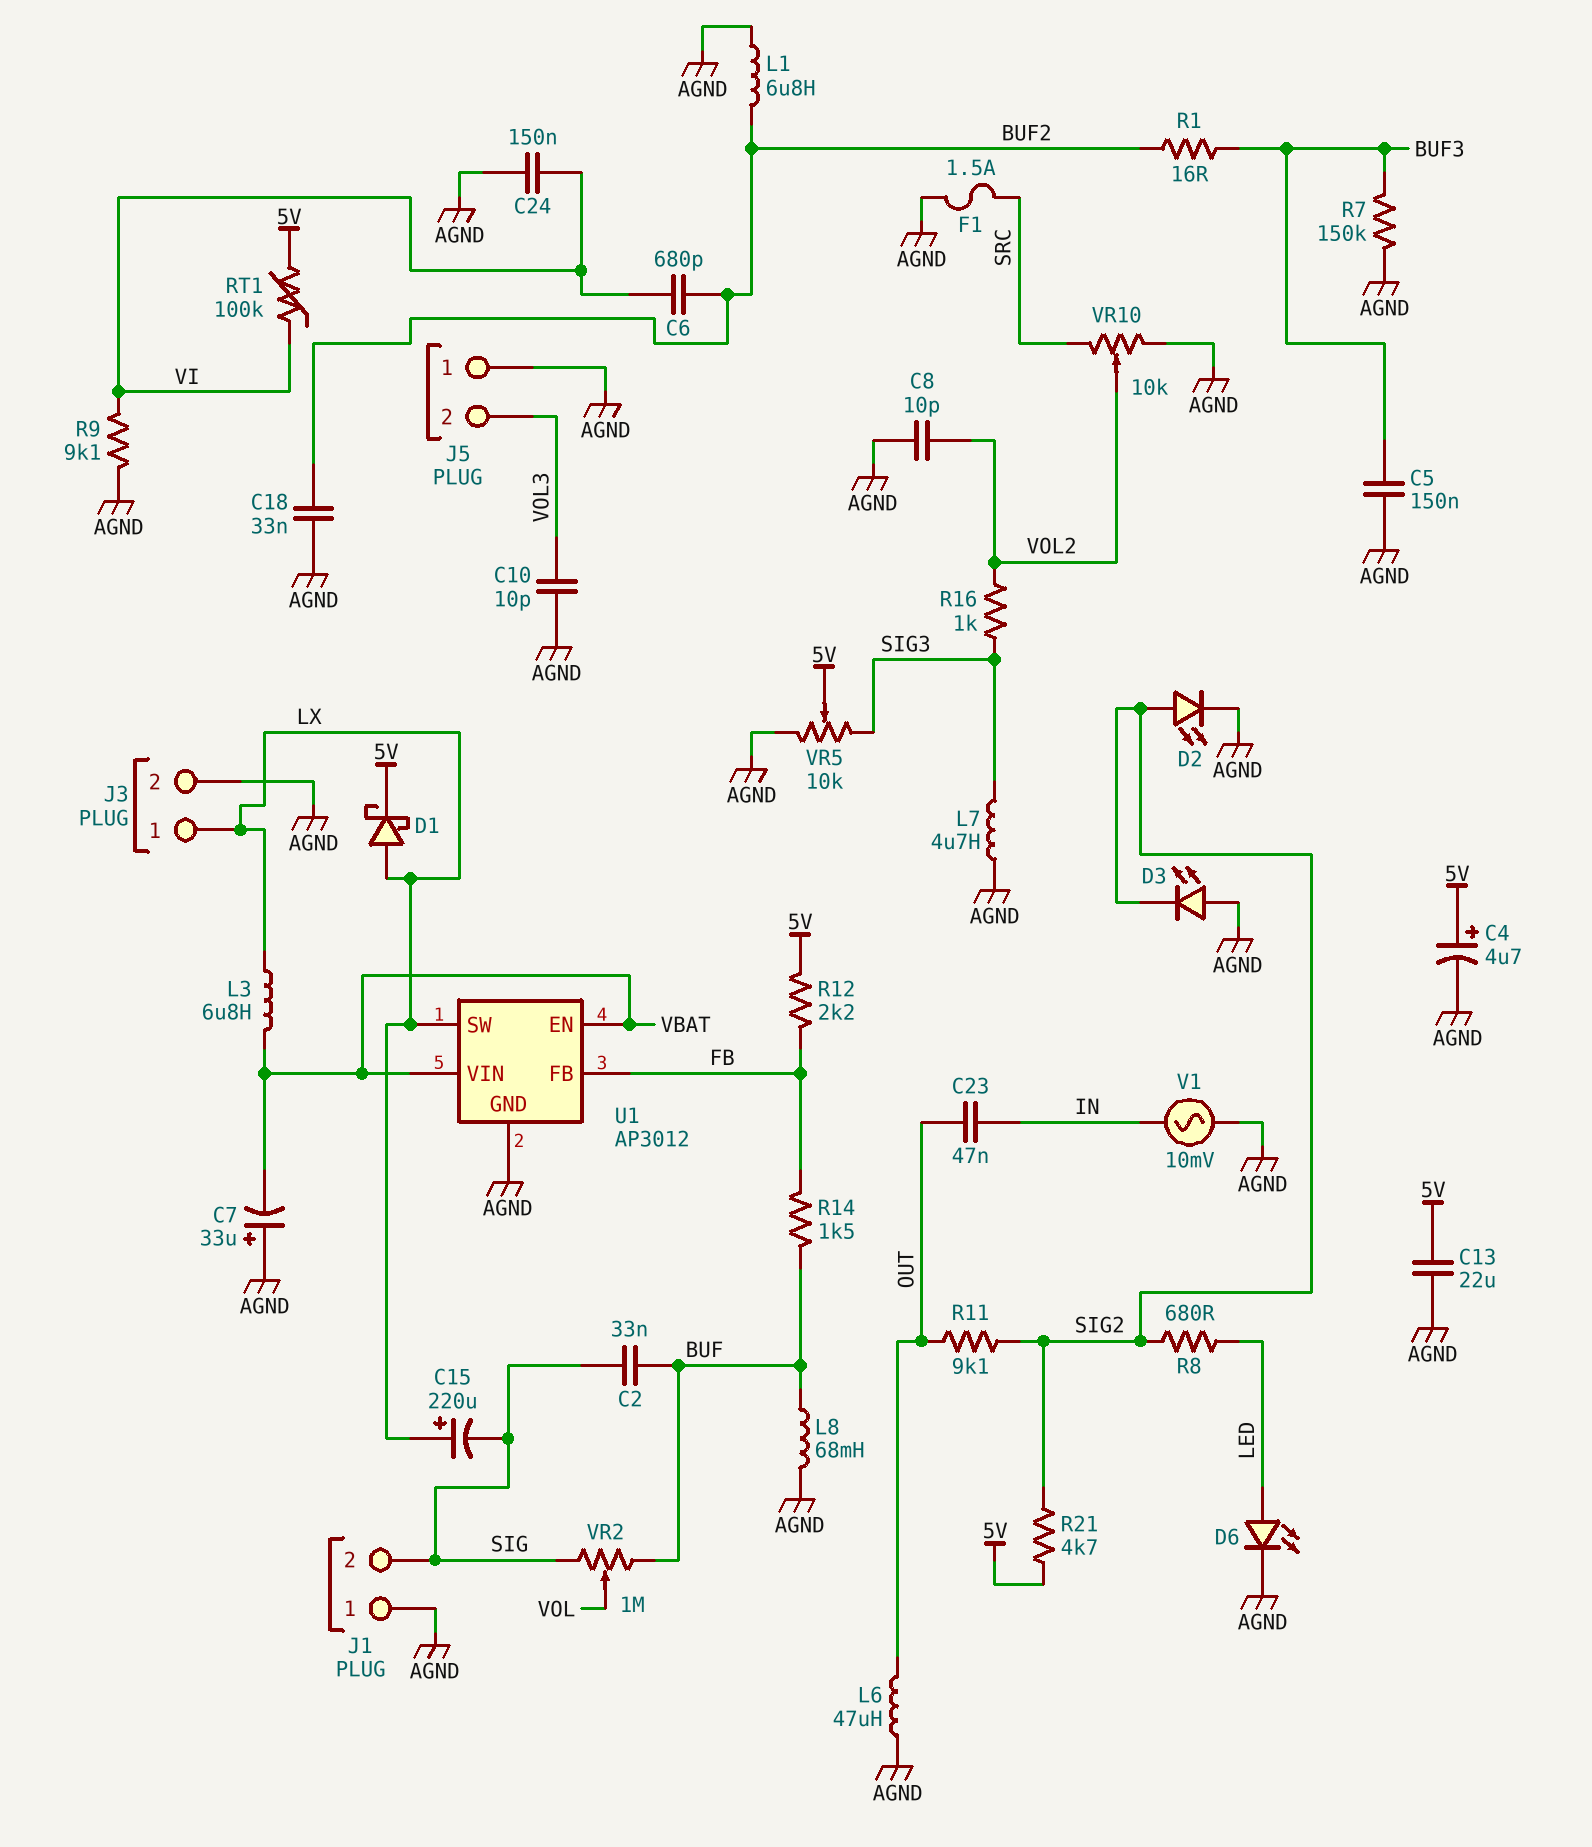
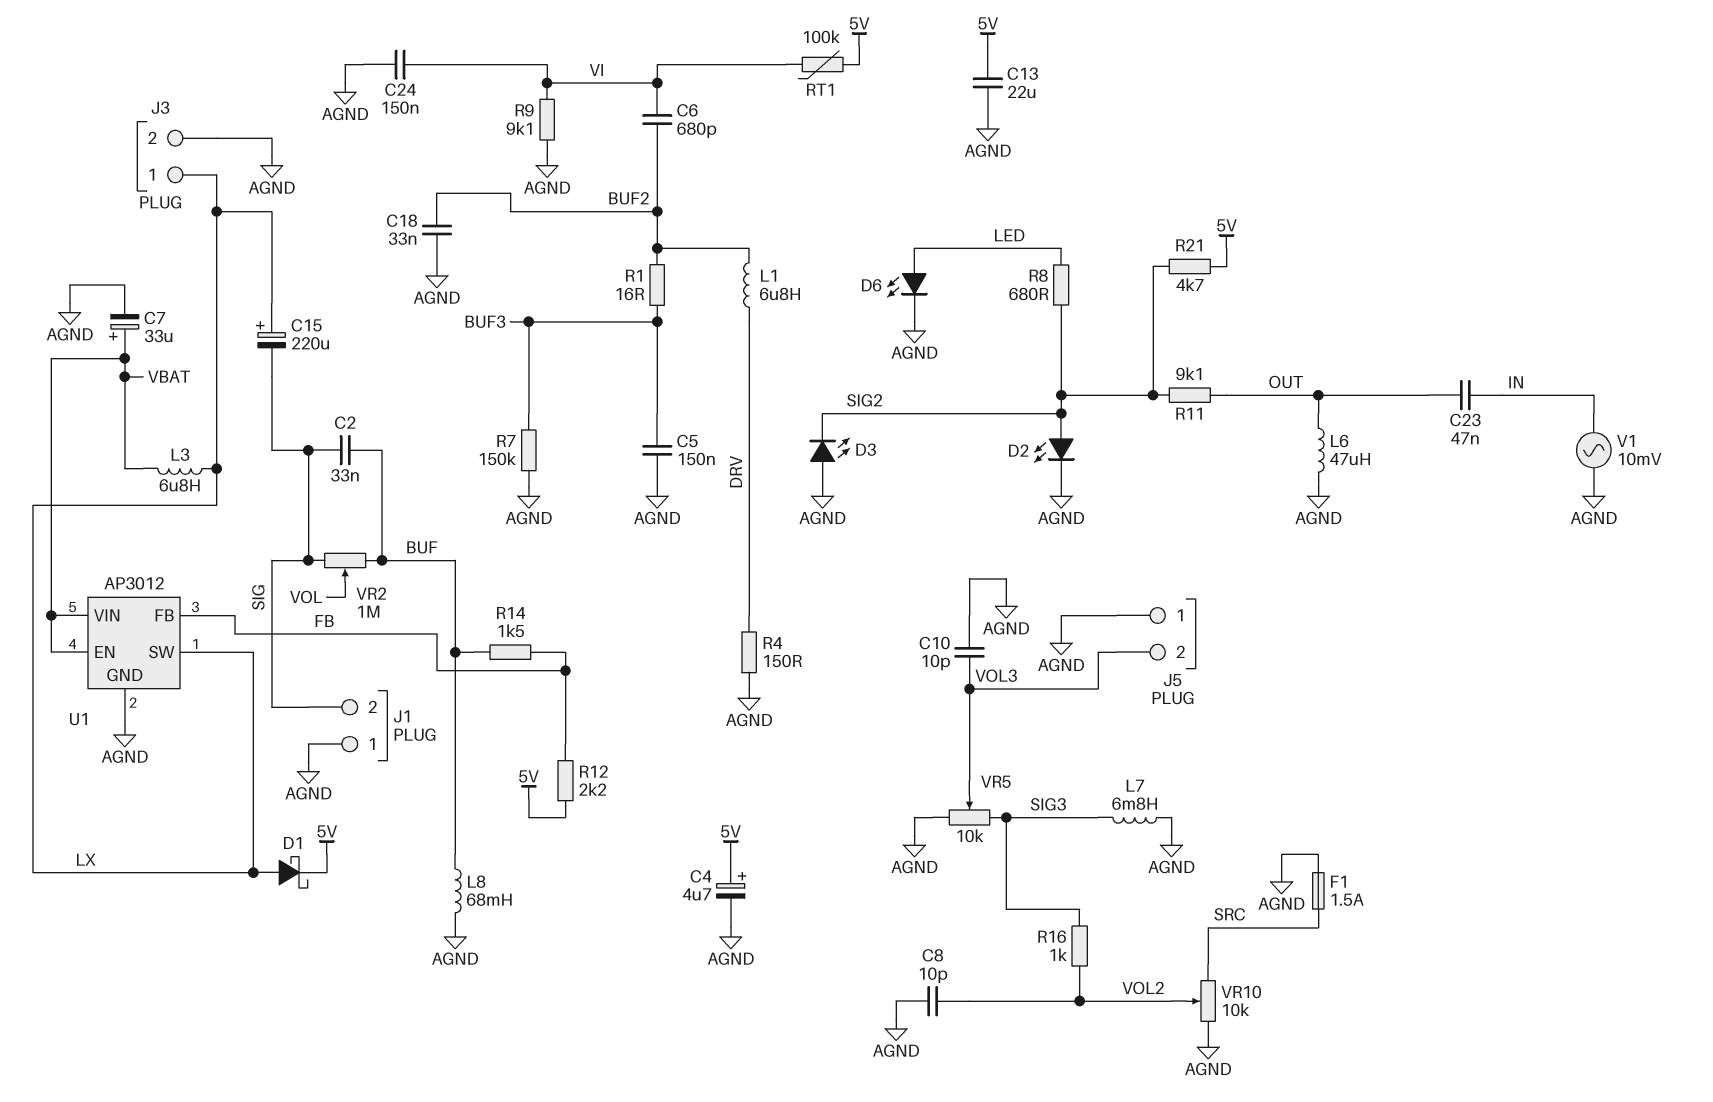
C7: 33uF (plus AGND, minus VBAT) -> 33uF (plus VBAT, minus AGND)
L1: 6.8uH (AGND, BUF2) -> 6.8uH (BUF2, DRV)
L7: 4.7uH (AGND, SIG3) -> 6.8mH (AGND, SIG3)
R4: none -> 150 (AGND, DRV)
VR5: 10k (AGND, SIG3, wiper 5V) -> 10k (AGND, SIG3, wiper VOL3)

